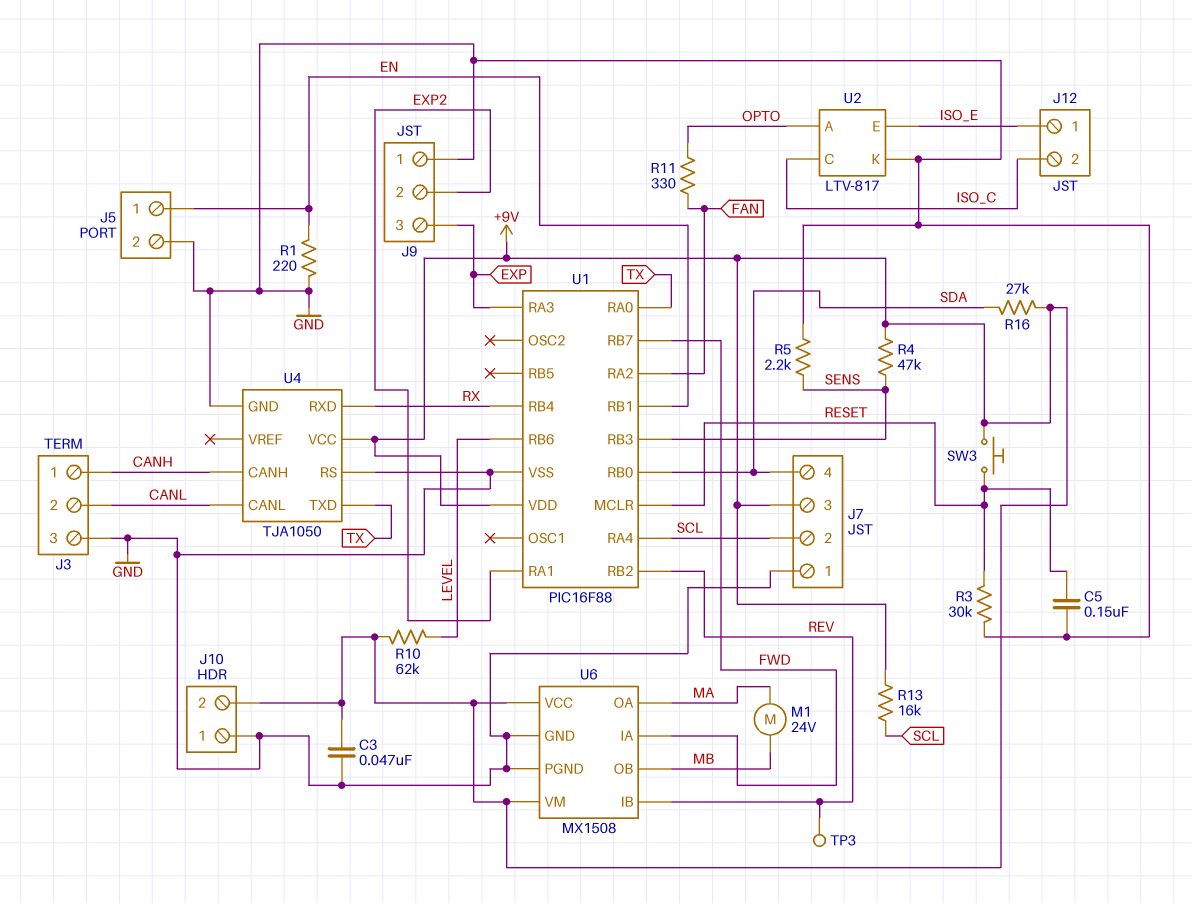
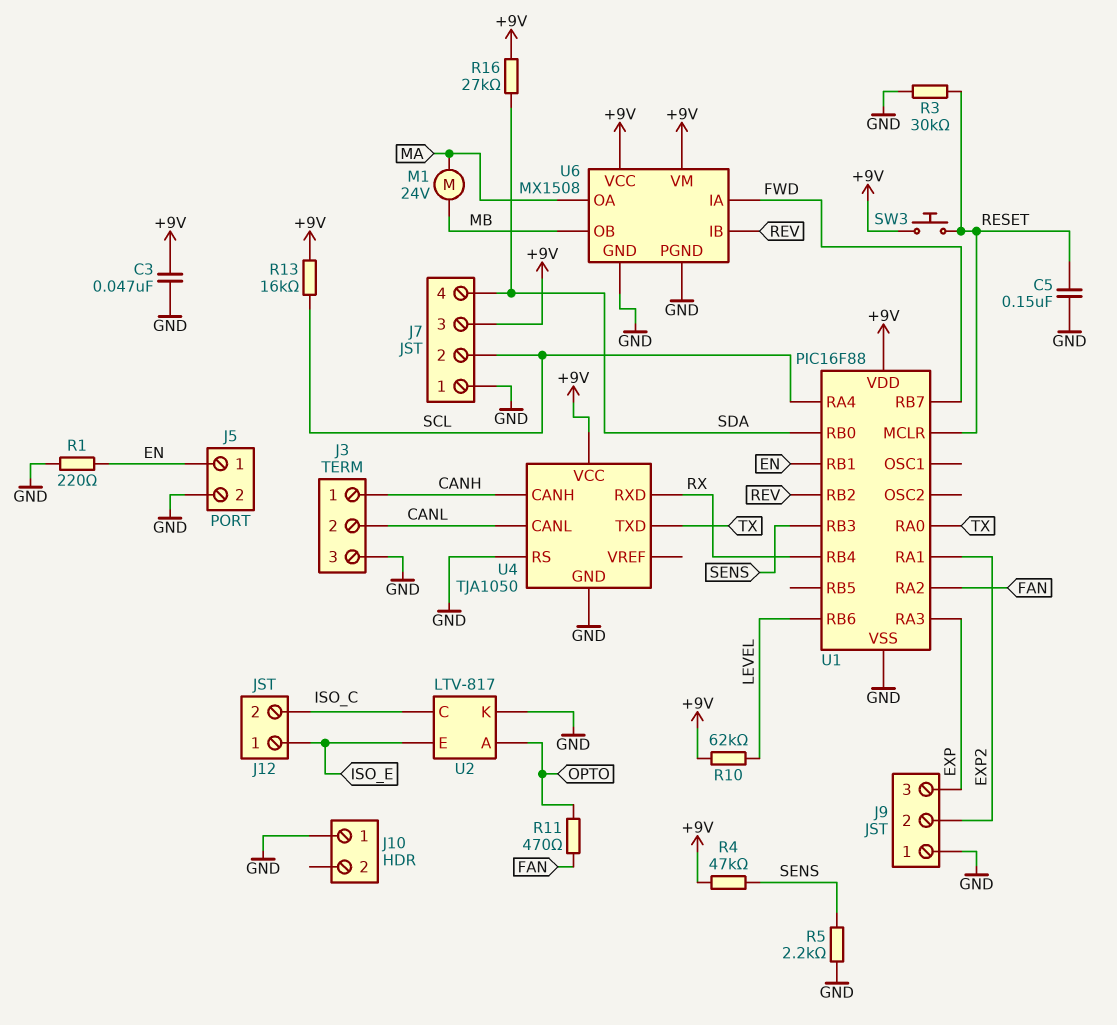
J10 pin 2: +9V -> none
R11: 330 (FAN, OPTO) -> 470 (FAN, OPTO)
TP3: test point (REV) -> none

